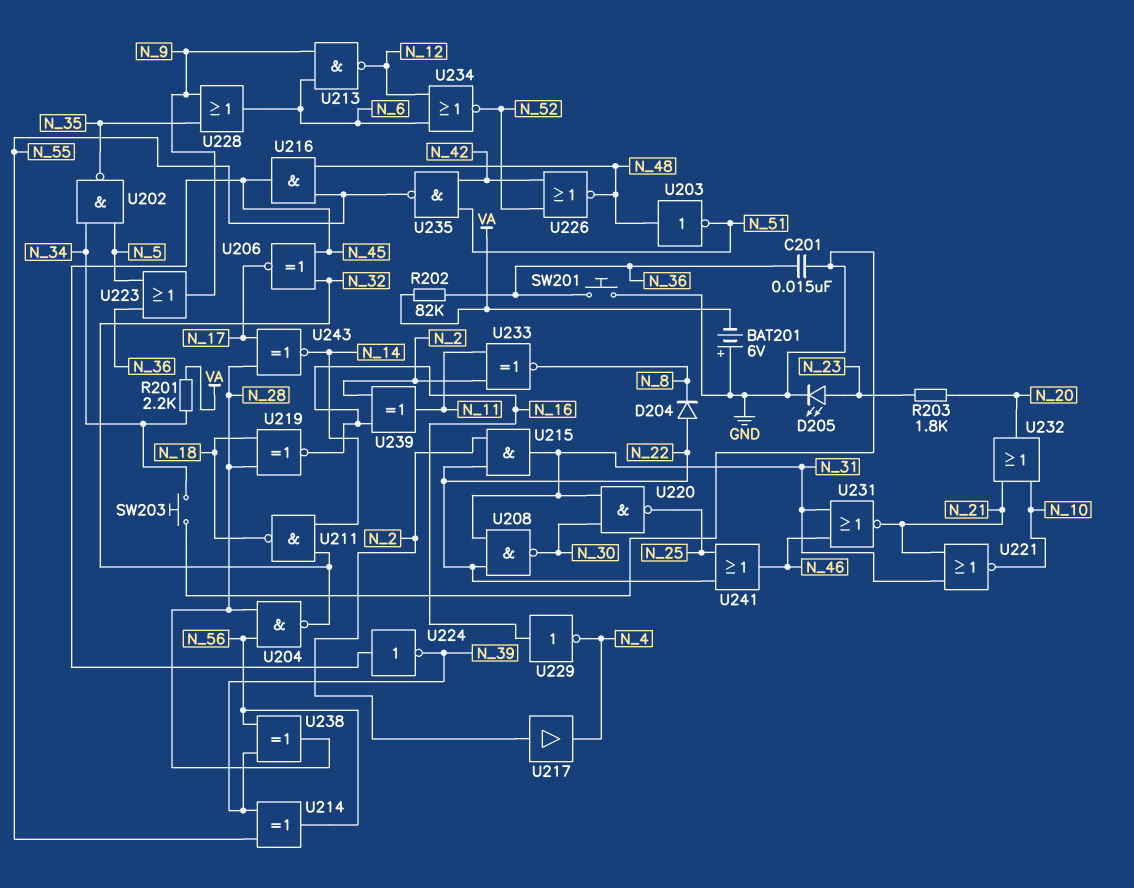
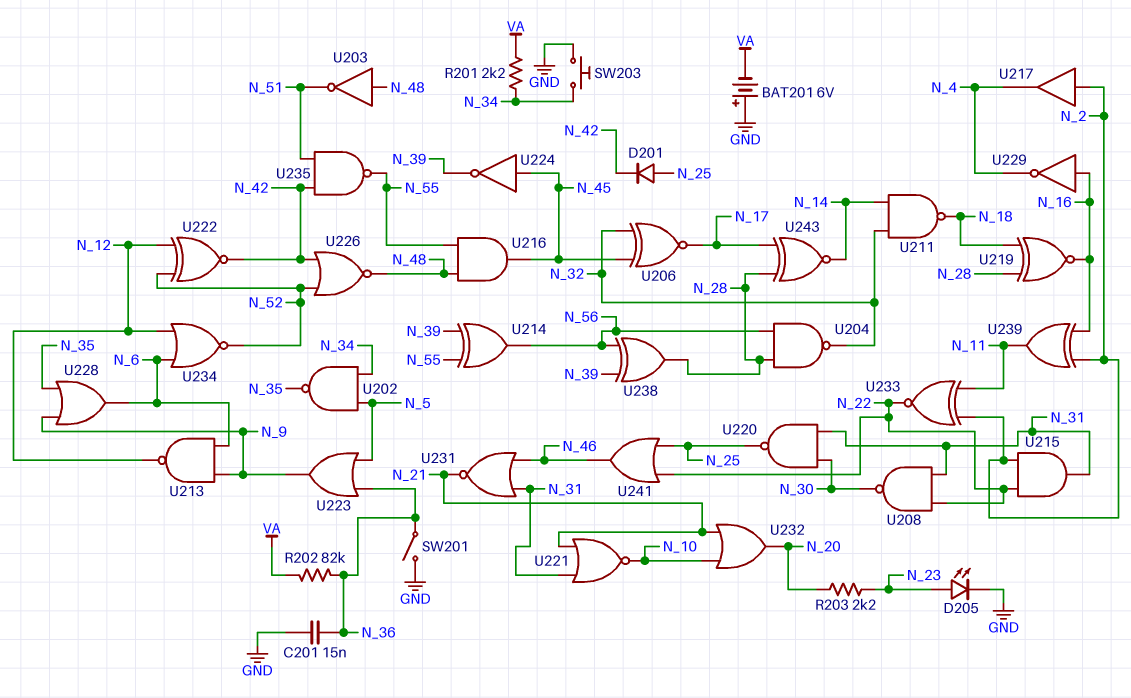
D201: none -> diode (A N_25, K N_42)
D204: diode (A N_22, K N_8) -> none
R203: 1.8k (N_20, N_23) -> 2.2k (N_20, N_23)
SW201: button (GND, N_36) -> switch (GND, N_36)
U222: none -> XNOR (in N_12, in N_52, out N_42)
U233: XNOR (in N_2, in N_11, out N_8) -> XNOR (in N_2, in N_11, out N_22)

